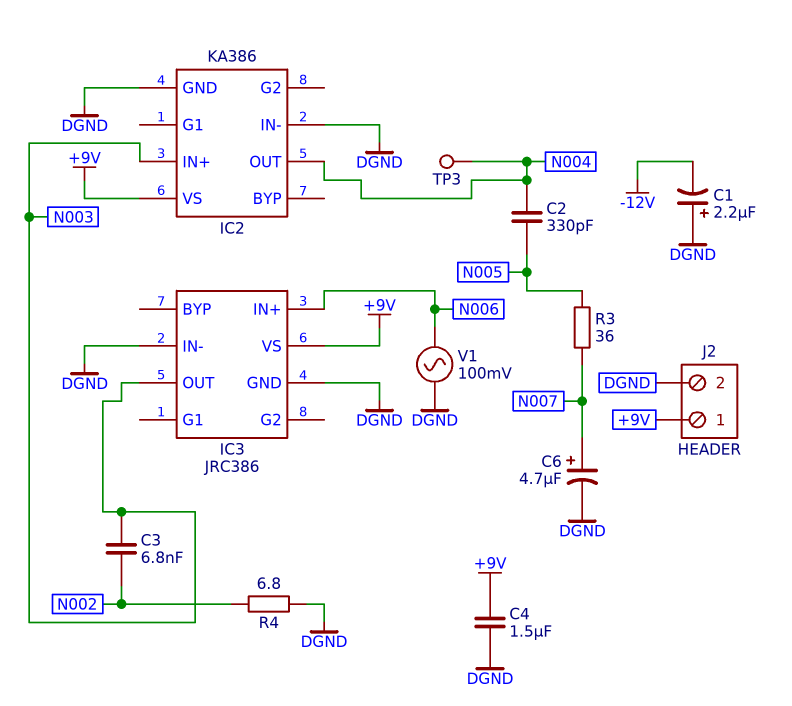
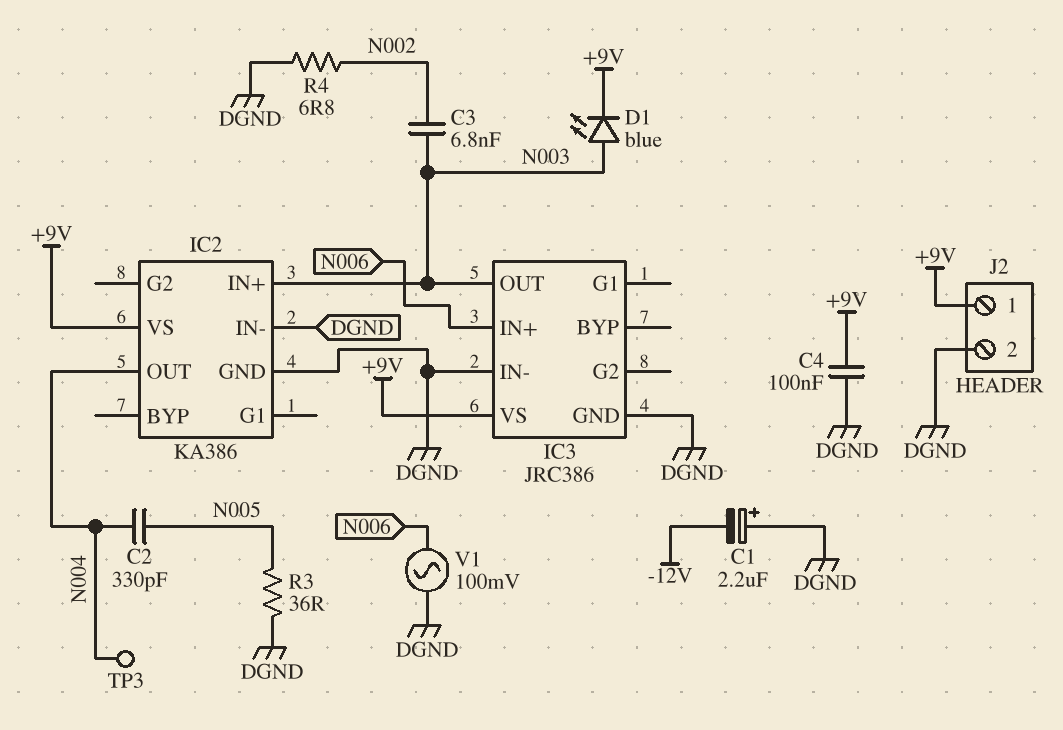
C4: 1.5uF (+9V, DGND) -> 100nF (+9V, DGND)
C6: 4.7uF (plus N007, minus DGND) -> none
D1: none -> LED blue (A N003, K +9V)
R3: 36 (N005, N007) -> 36 (DGND, N005)

